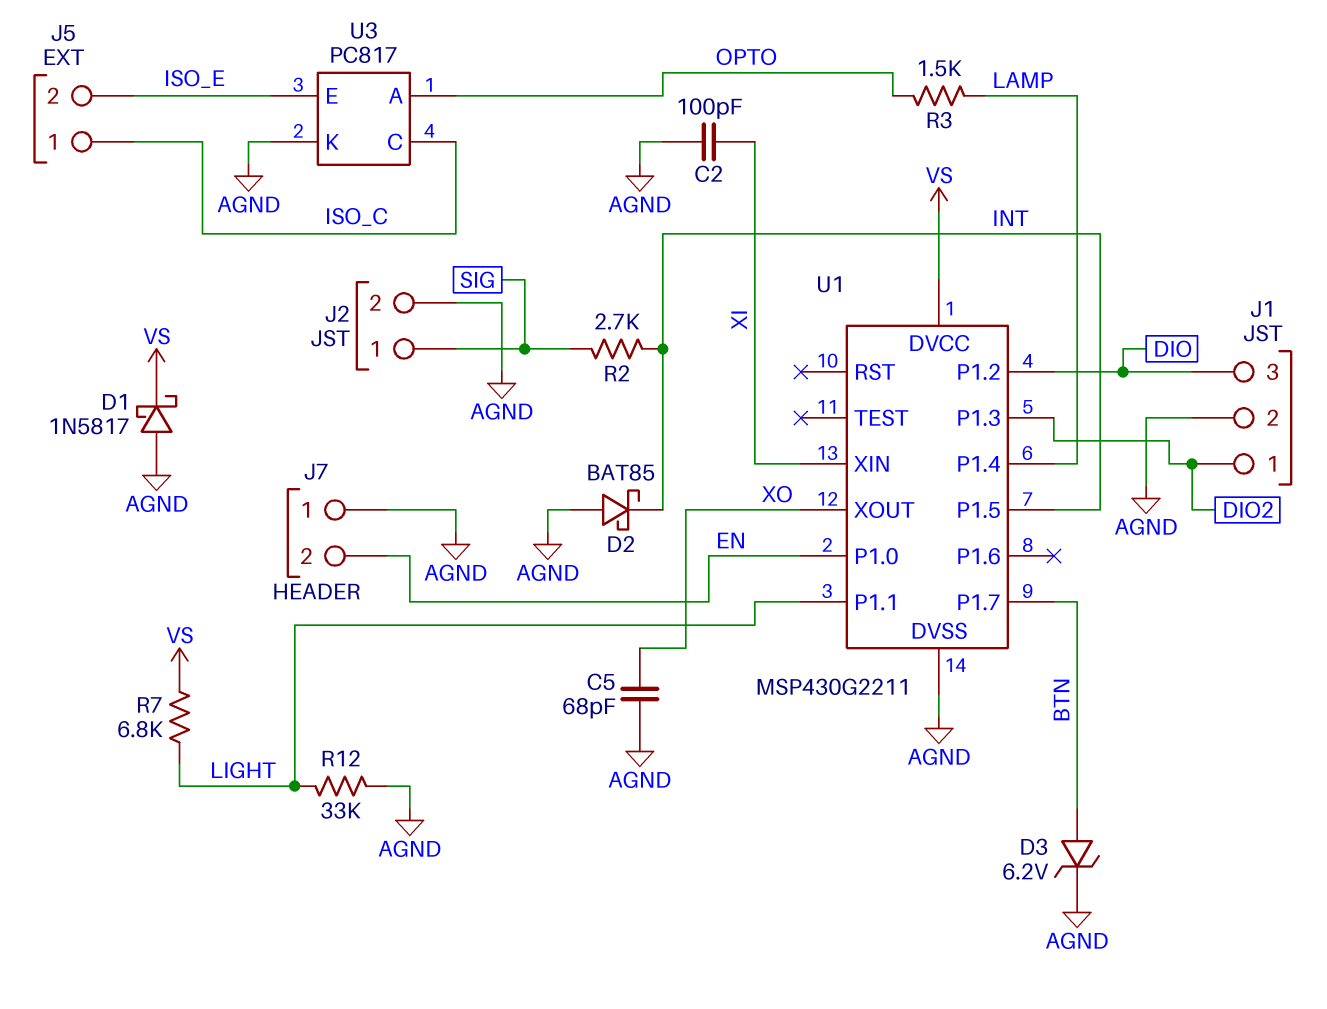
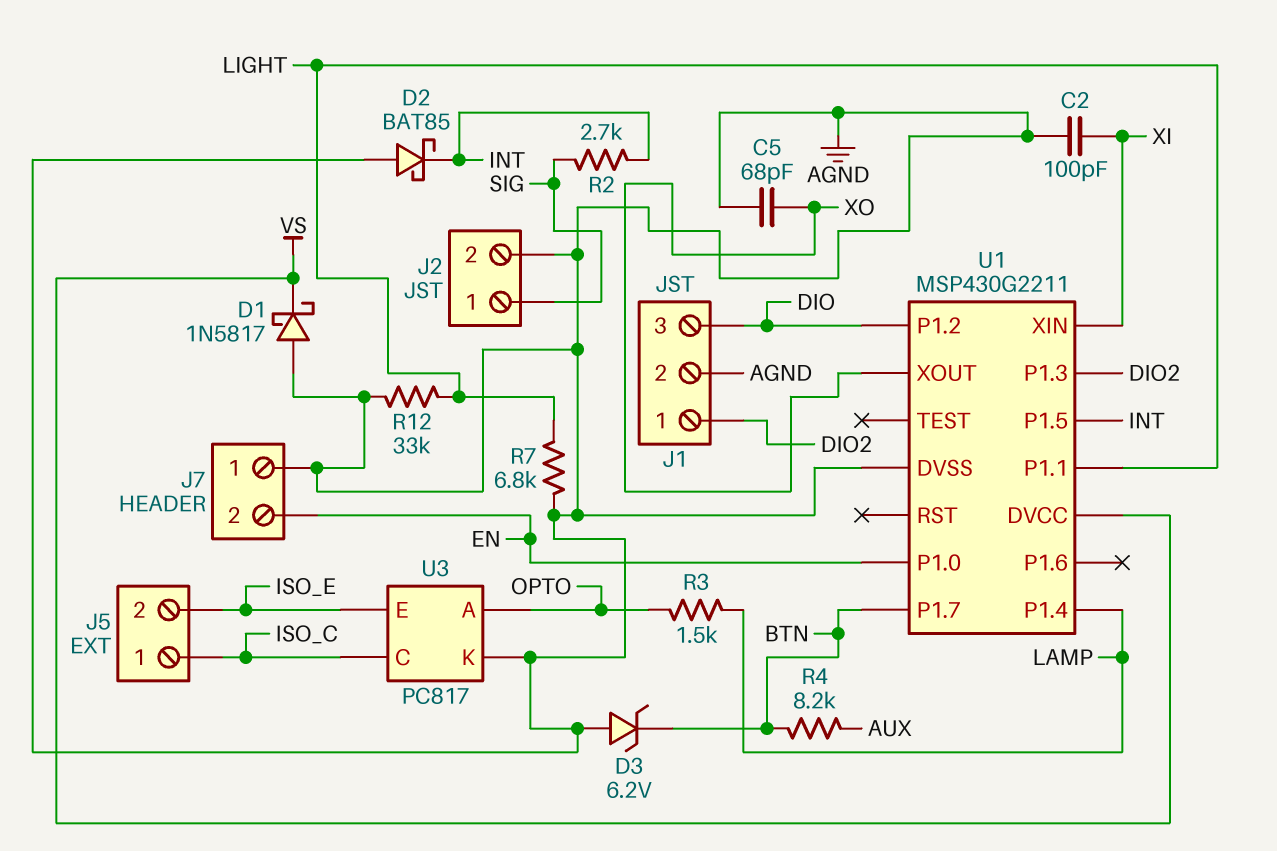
D3: zener 6.2V (A BTN, K AGND) -> zener 6.2V (A AGND, K BTN)
R4: none -> 8.2k (AUX, BTN)
R7: 6.8k (LIGHT, VS) -> 6.8k (AGND, LIGHT)

